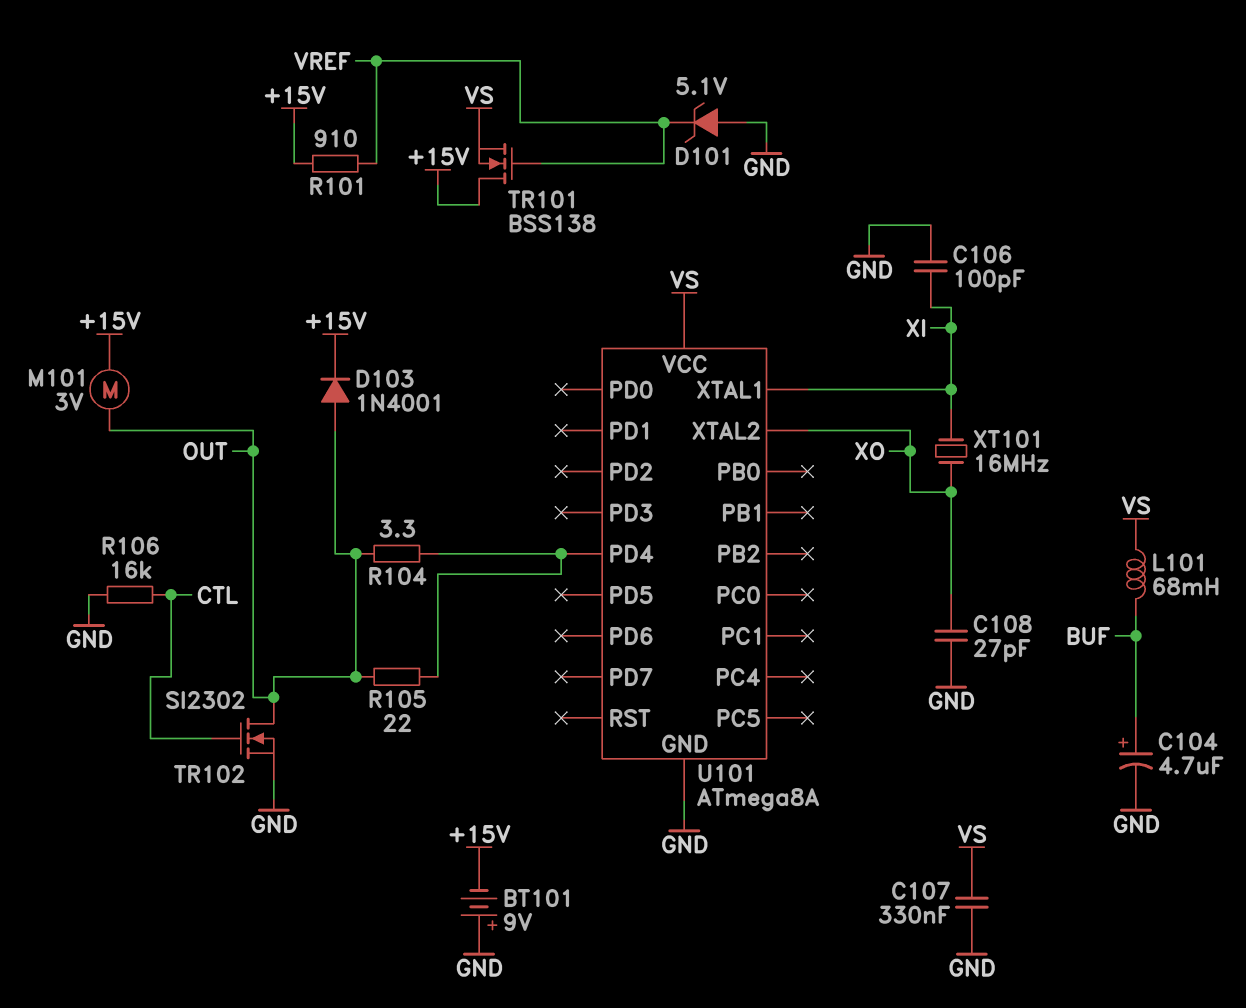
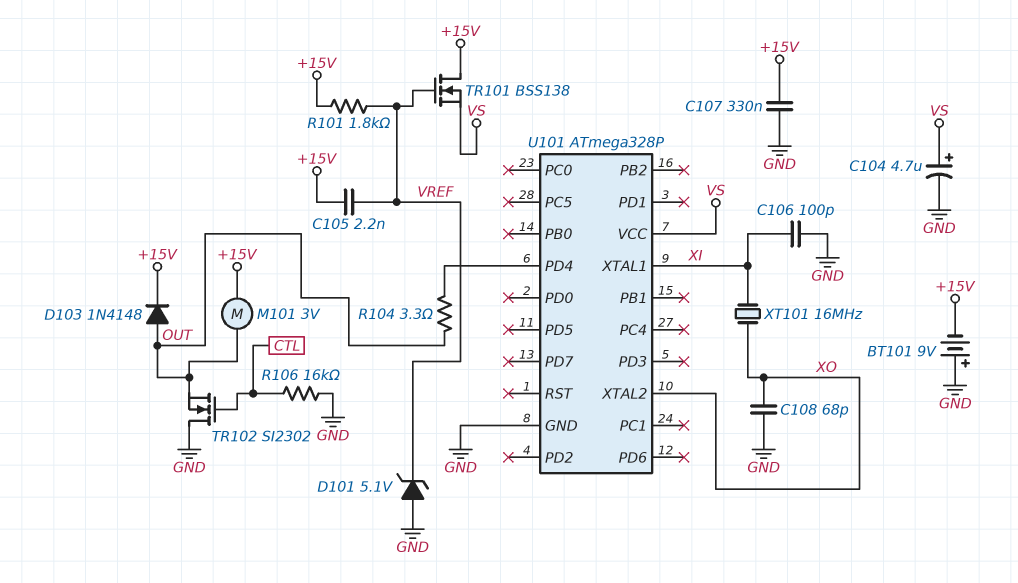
C104: 4.7uF (plus BUF, minus GND) -> 4.7uF (plus VS, minus GND)
C105: none -> 2.2nF (+15V, VREF)
C107: 330nF (GND, VS) -> 330nF (+15V, GND)
C108: 27pF (GND, XO) -> 68pF (GND, XO)
D103: diode 1N4001 (A OUT, K +15V) -> diode 1N4148 (A OUT, K +15V)
L101: 68mH (BUF, VS) -> none
R101: 910 (+15V, VREF) -> 1.8k (+15V, VREF)
R105: 22 (OUT, U101/PD4) -> none
TR102: NMOS SI2302 (G CTL, D OUT, S GND) -> NMOS SI2302 (G CTL, D GND, S OUT)
U101: ATmega8A -> ATmega328P

